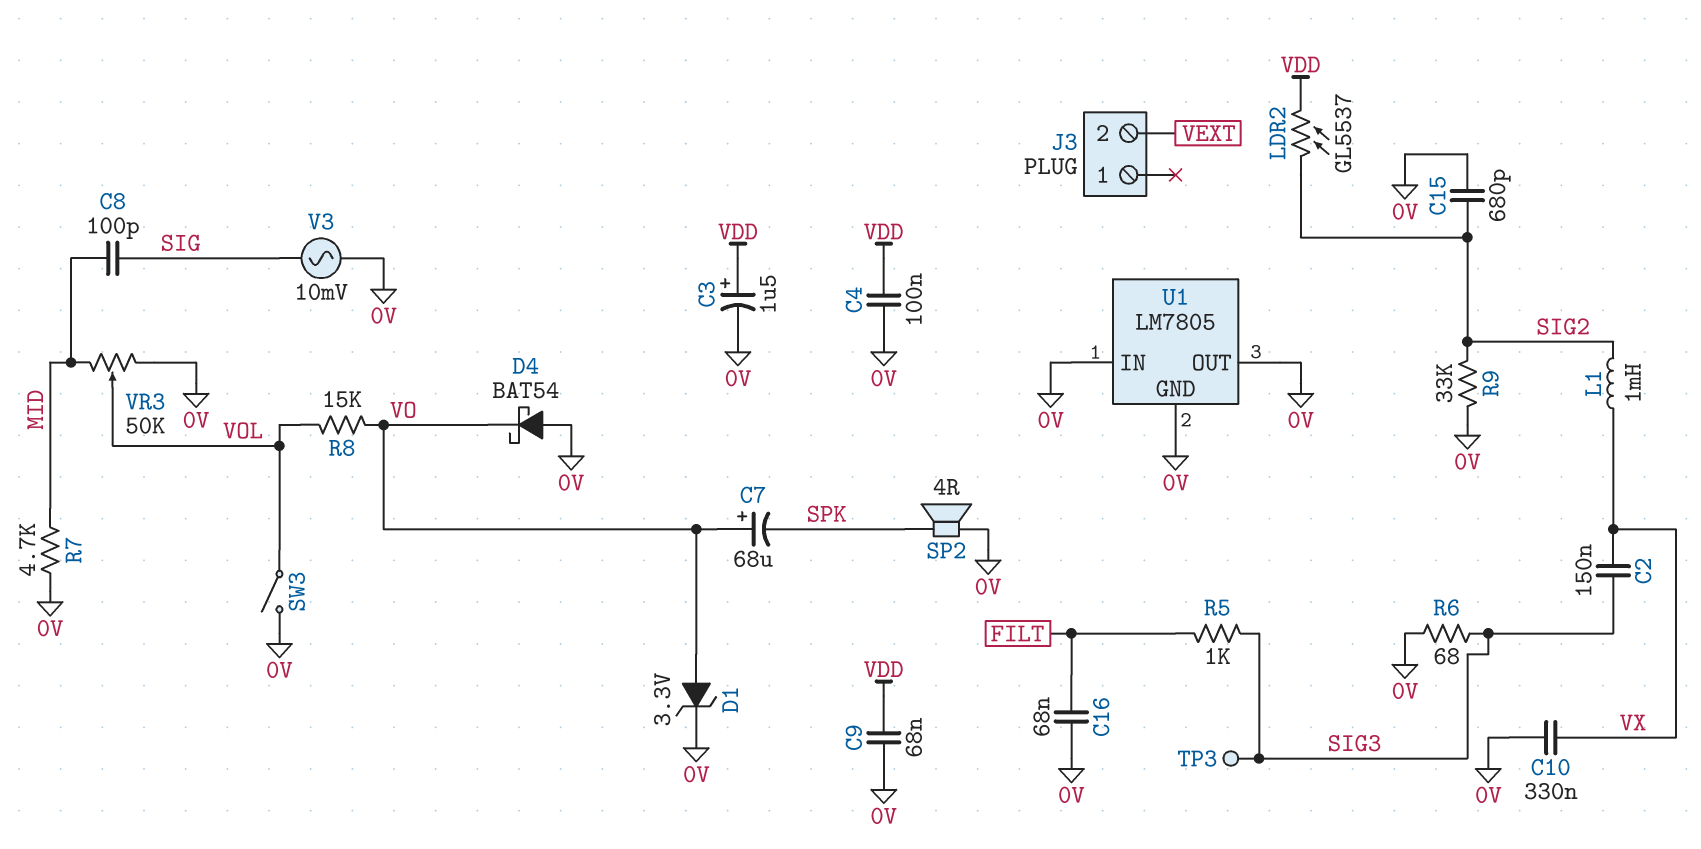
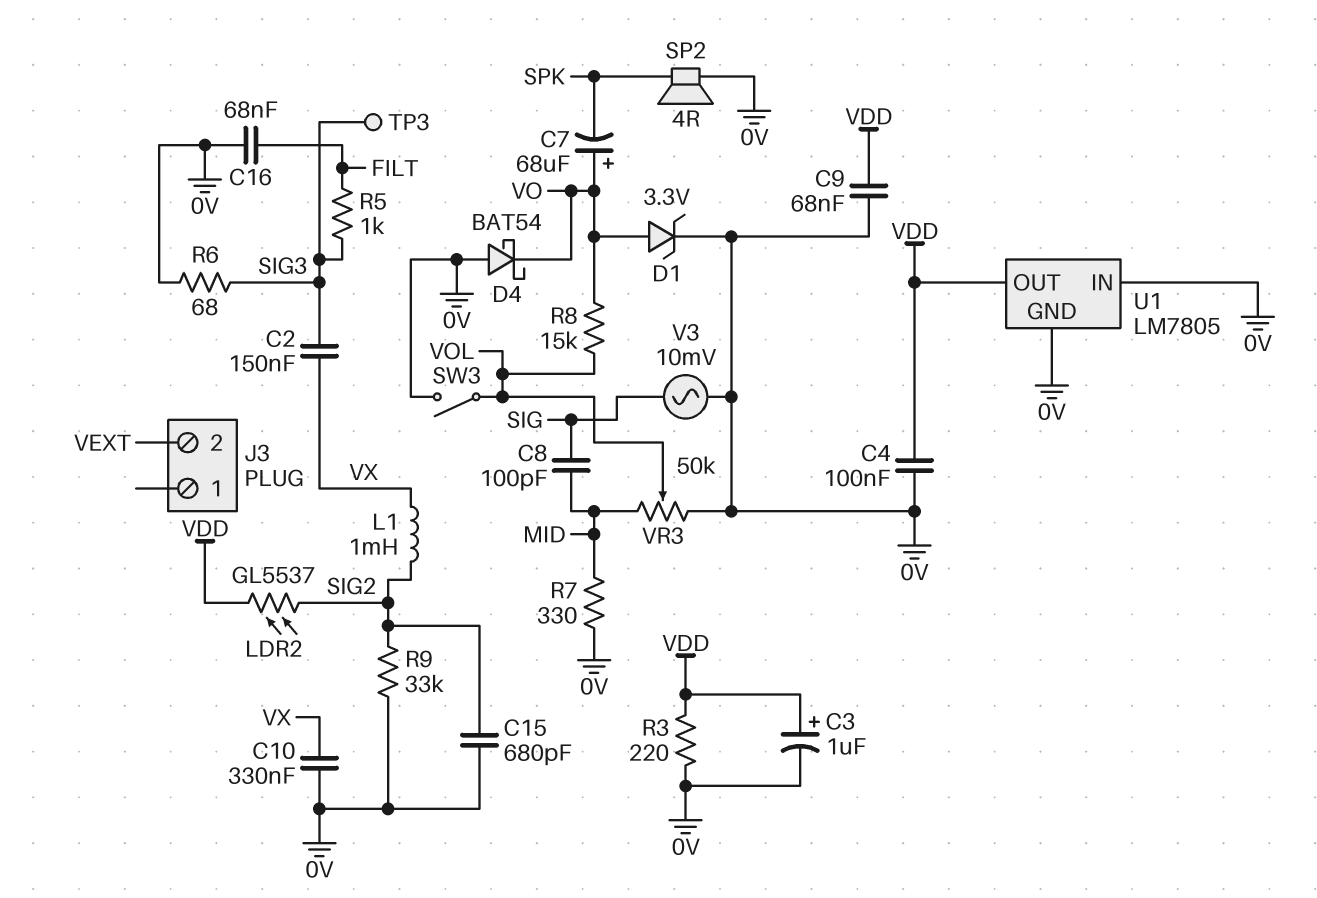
C3: 1.5uF (plus VDD, minus 0V) -> 1uF (plus VDD, minus 0V)
R3: none -> 220 (0V, VDD)
R7: 4.7k (0V, MID) -> 330 (0V, MID)
U1 pin OUT: 0V -> VDD

